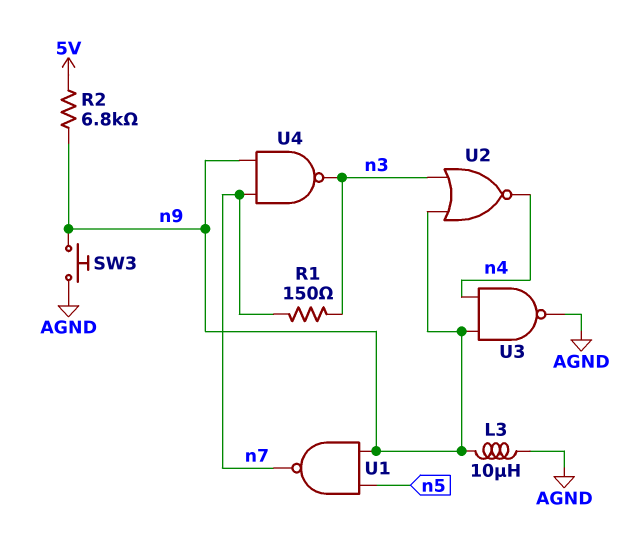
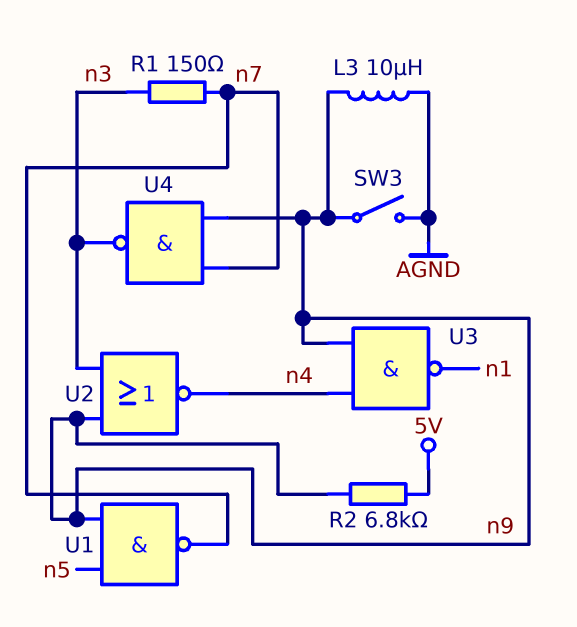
SW3: button (AGND, n9) -> switch (AGND, n9)
U3: NAND (in n4, in n9, out AGND) -> NAND (in n4, in n9, out n1)

